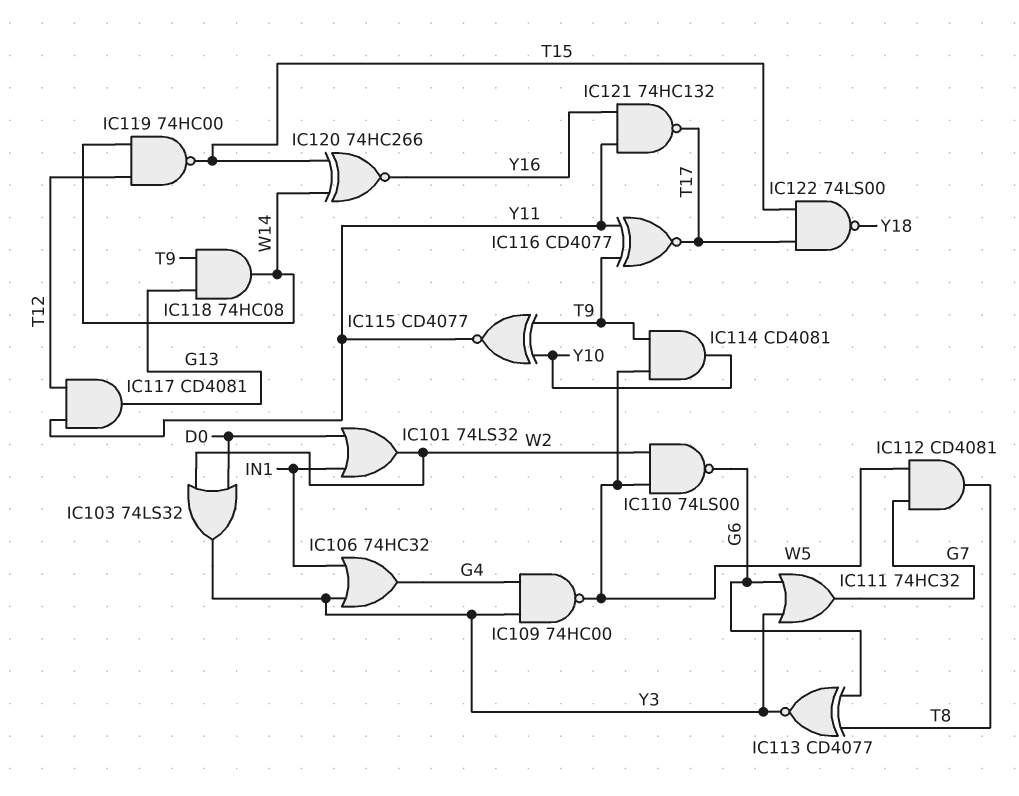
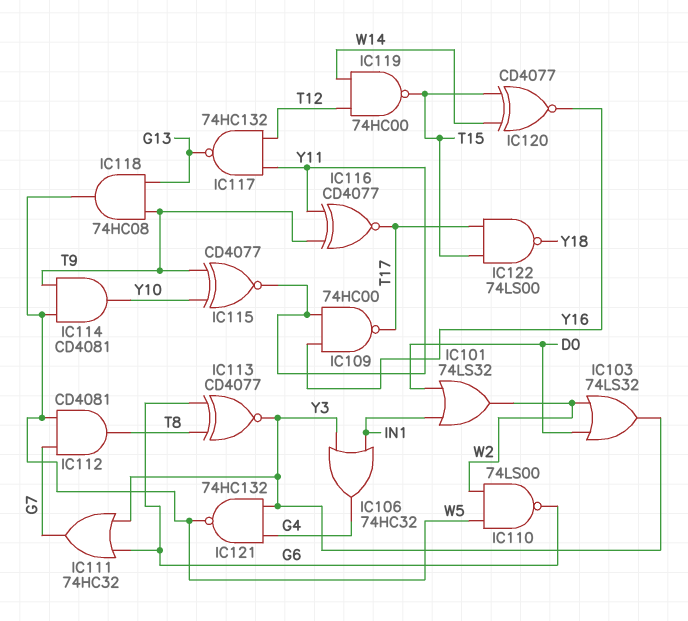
IC109: NAND 74HC00 (in G4, in Y3, out W5) -> NAND 74HC00 (in Y11, in Y16, out T17)
IC117: AND CD4081 (in T12, in Y11, out G13) -> NAND 74HC132 (in T12, in Y11, out G13)
IC118: AND 74HC08 (in G13, in T9, out W14) -> AND 74HC08 (in G13, in T9, out W5)
IC120: XNOR 74HC266 (in T15, in W14, out Y16) -> XNOR CD4077 (in T15, in W14, out Y16)
IC121: NAND 74HC132 (in Y11, in Y16, out T17) -> NAND 74HC132 (in G4, in Y3, out W5)

